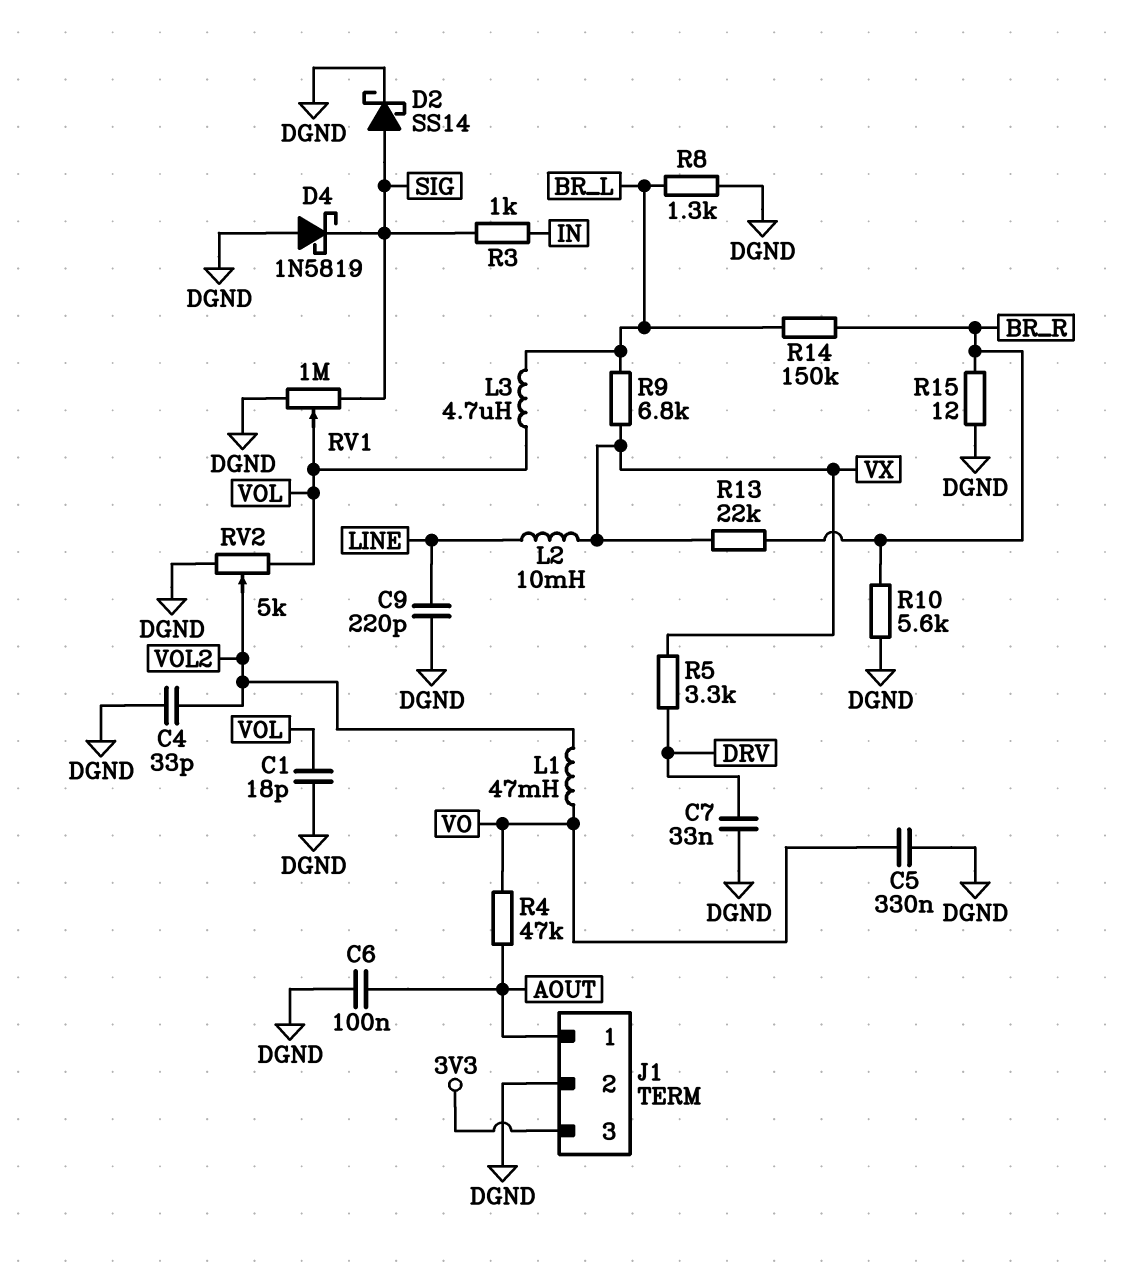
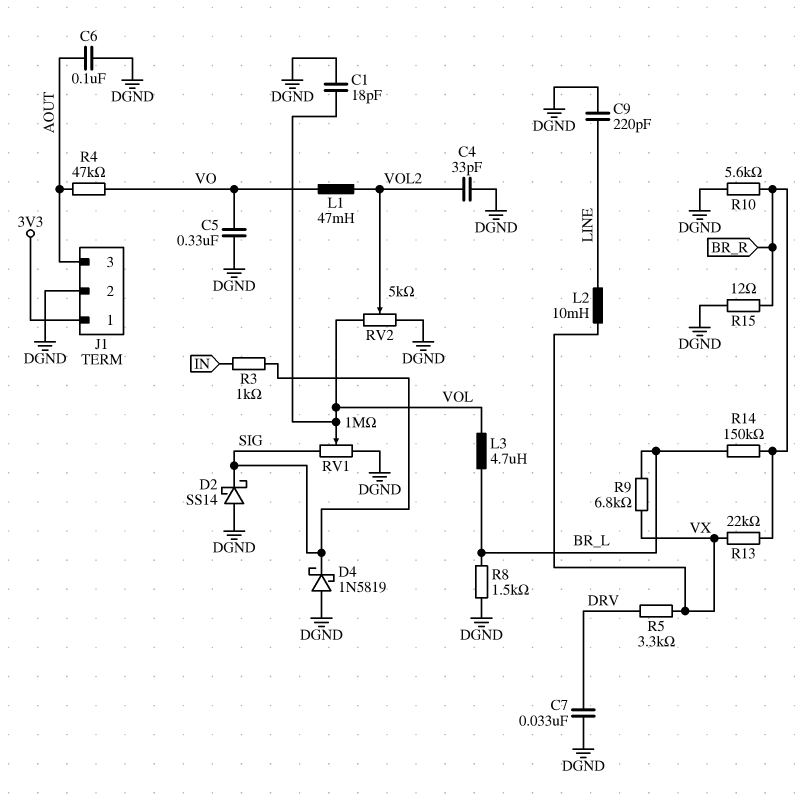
D2: schottky SS14 (A SIG, K DGND) -> schottky SS14 (A DGND, K SIG)
J1 pin 1: AOUT -> 3V3
J1 pin 3: 3V3 -> AOUT
R8: 1.3k (BR_L, DGND) -> 1.5k (BR_L, DGND)

